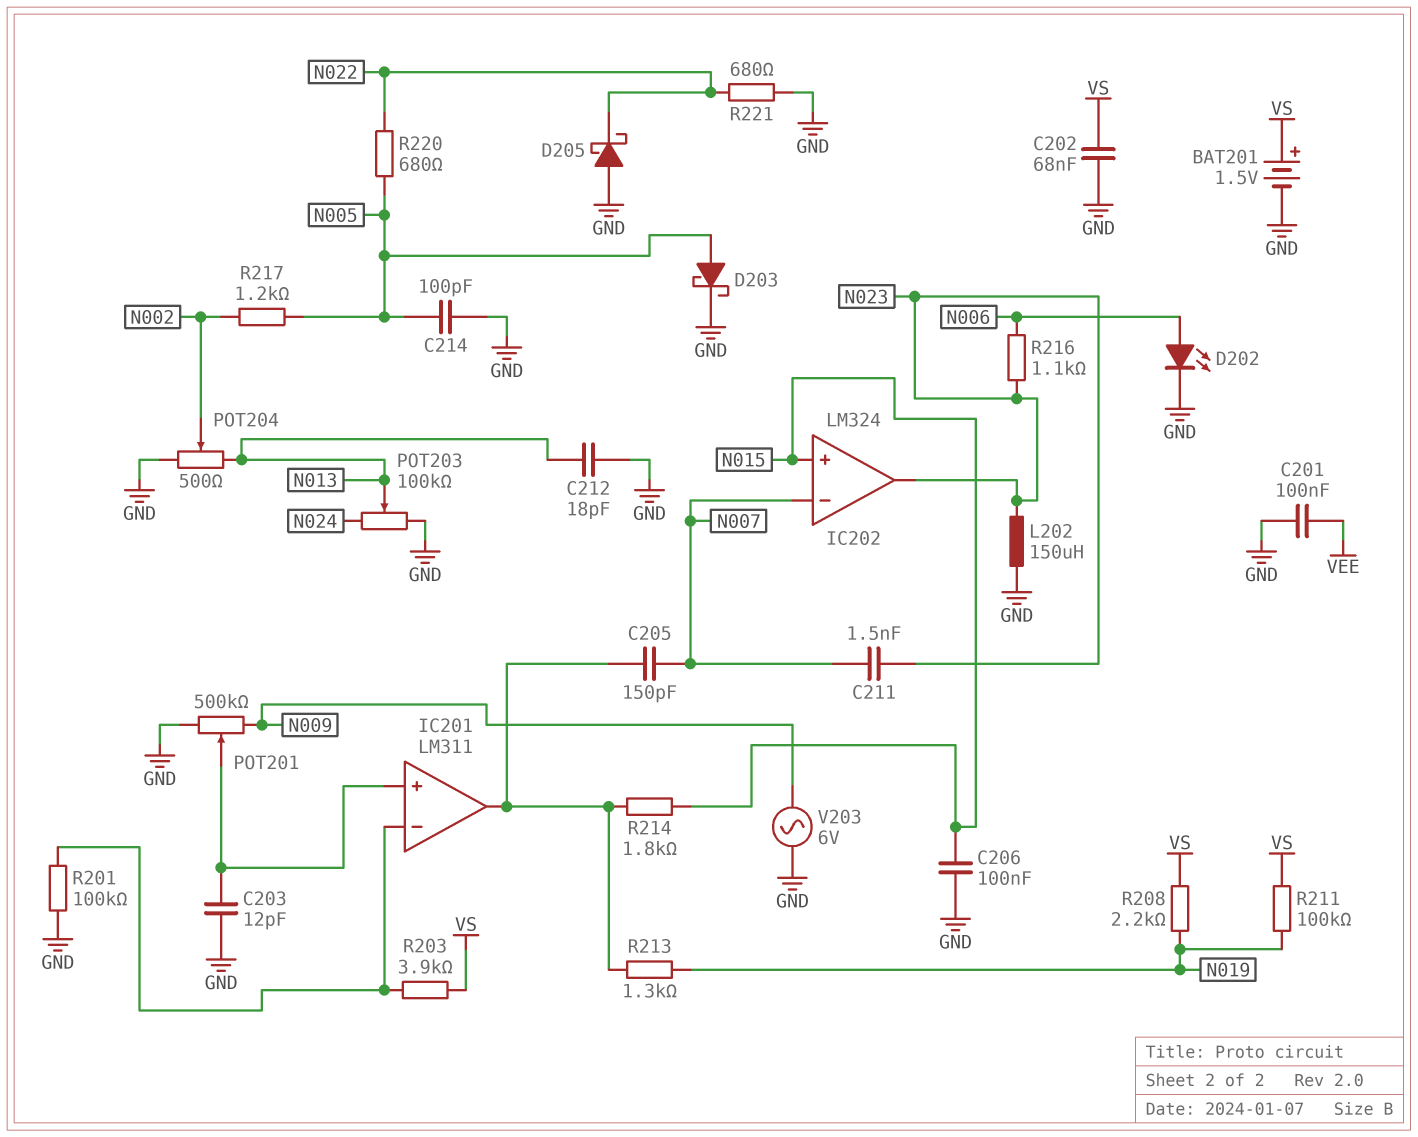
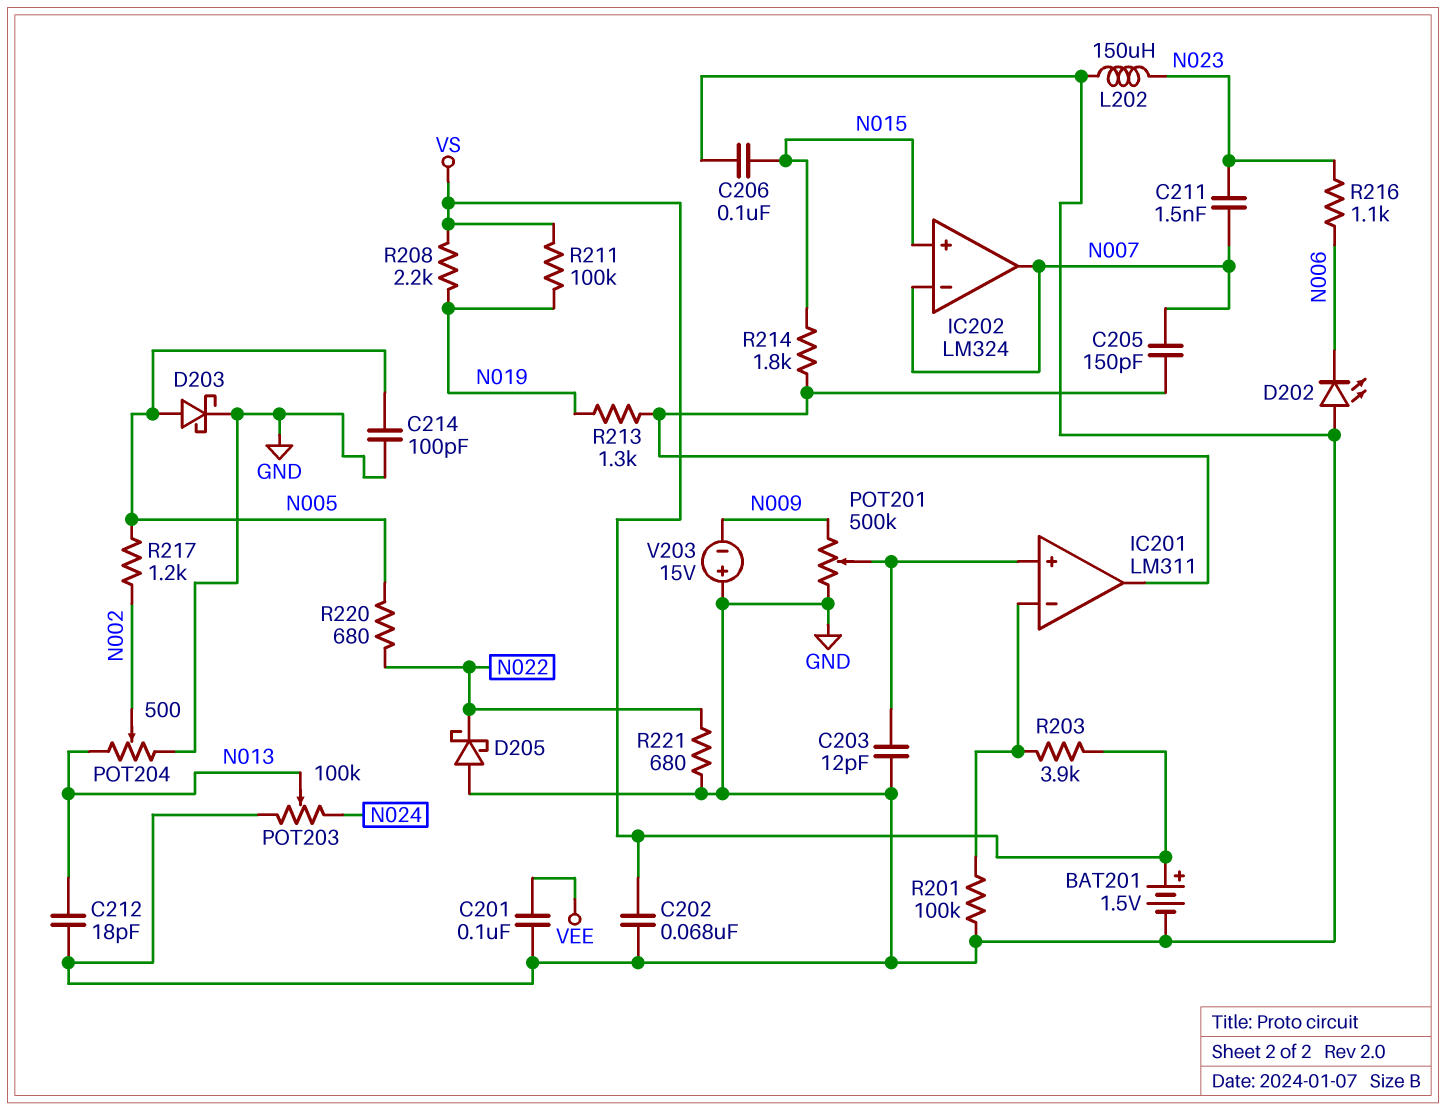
D202: LED (A N006, K GND) -> LED (A GND, K N006)
IC202 pin out: N023 -> N007
V203: AC 6V (GND, N009) -> 15V (plus GND, minus N009)

